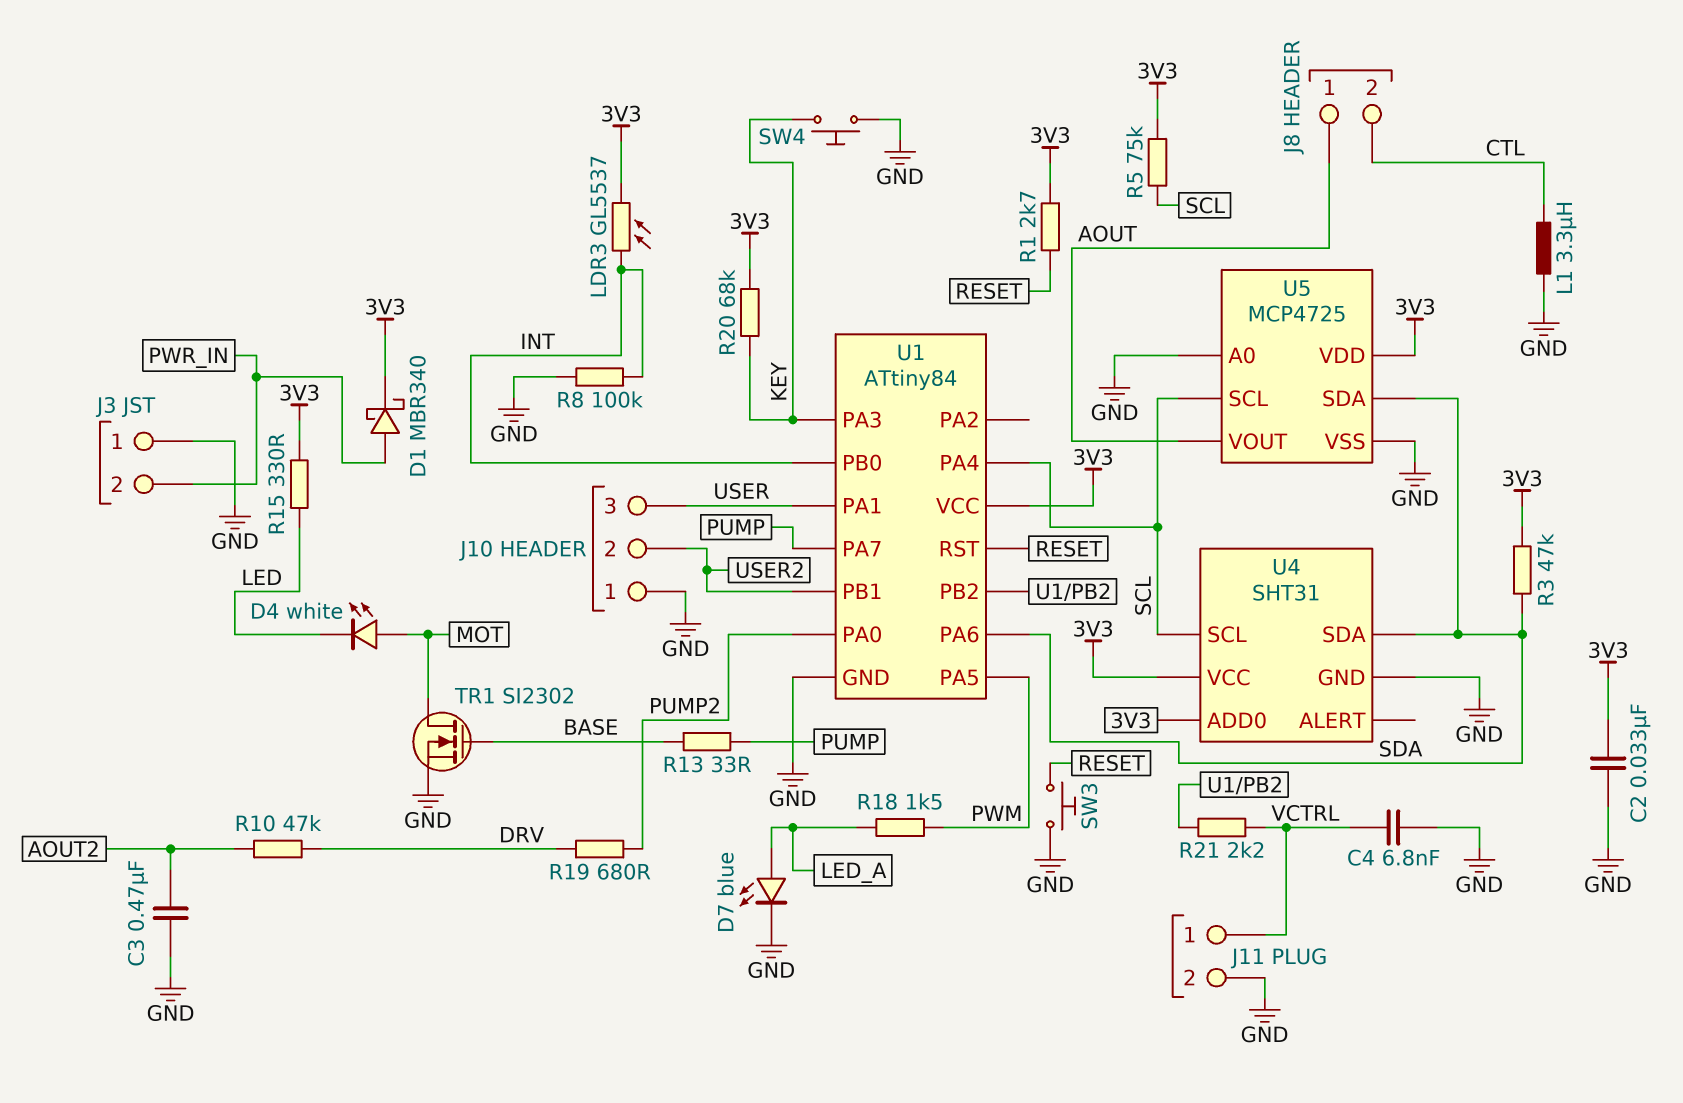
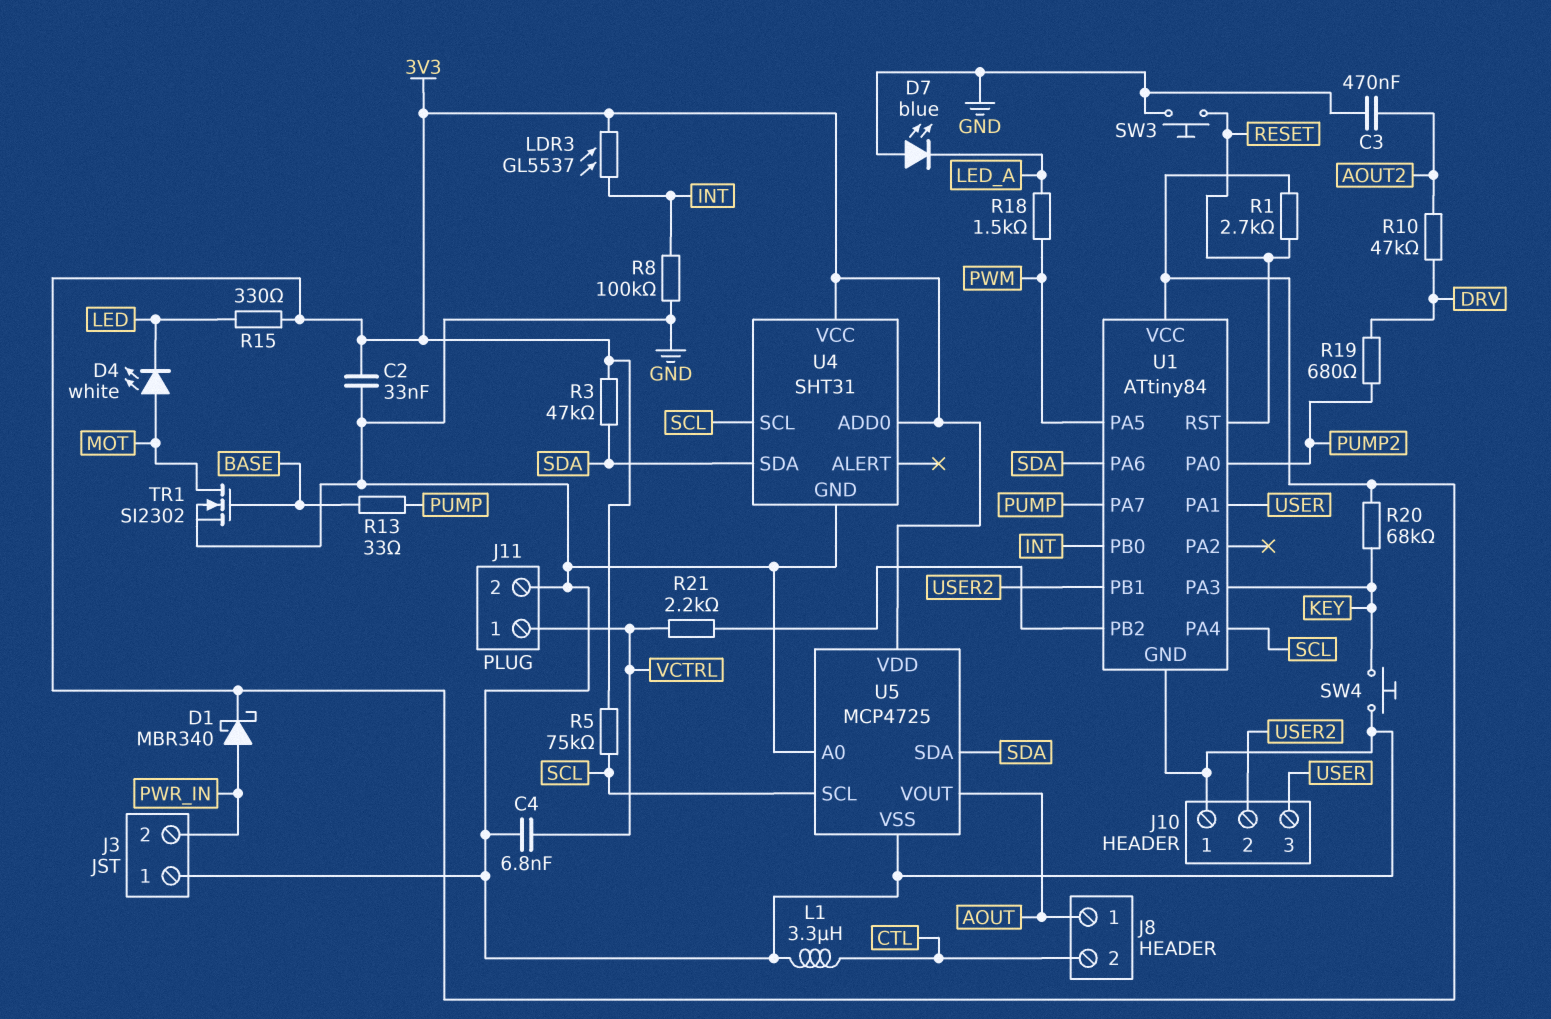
D7: LED blue (A LED_A, K GND) -> LED blue (A GND, K LED_A)

